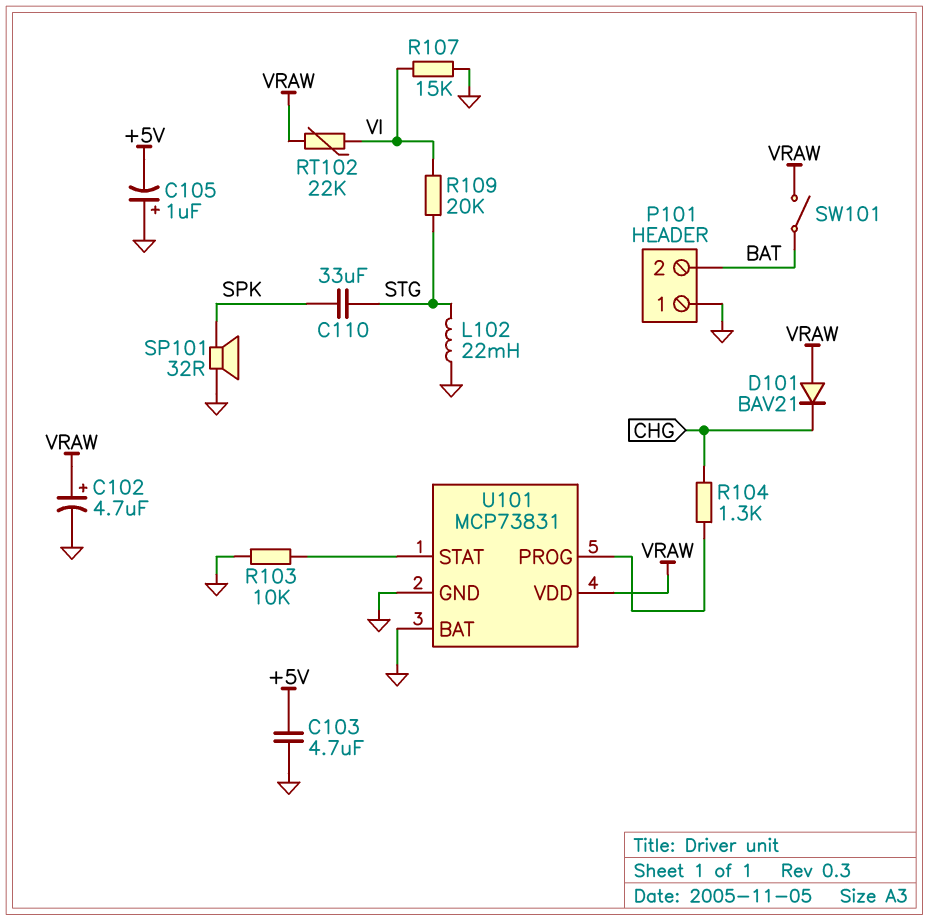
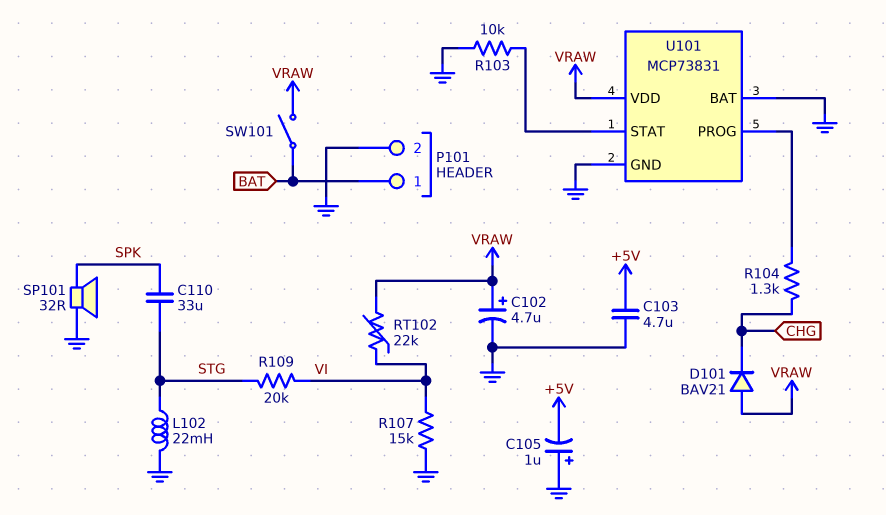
P101 pin 1: GND -> BAT
P101 pin 2: BAT -> GND

